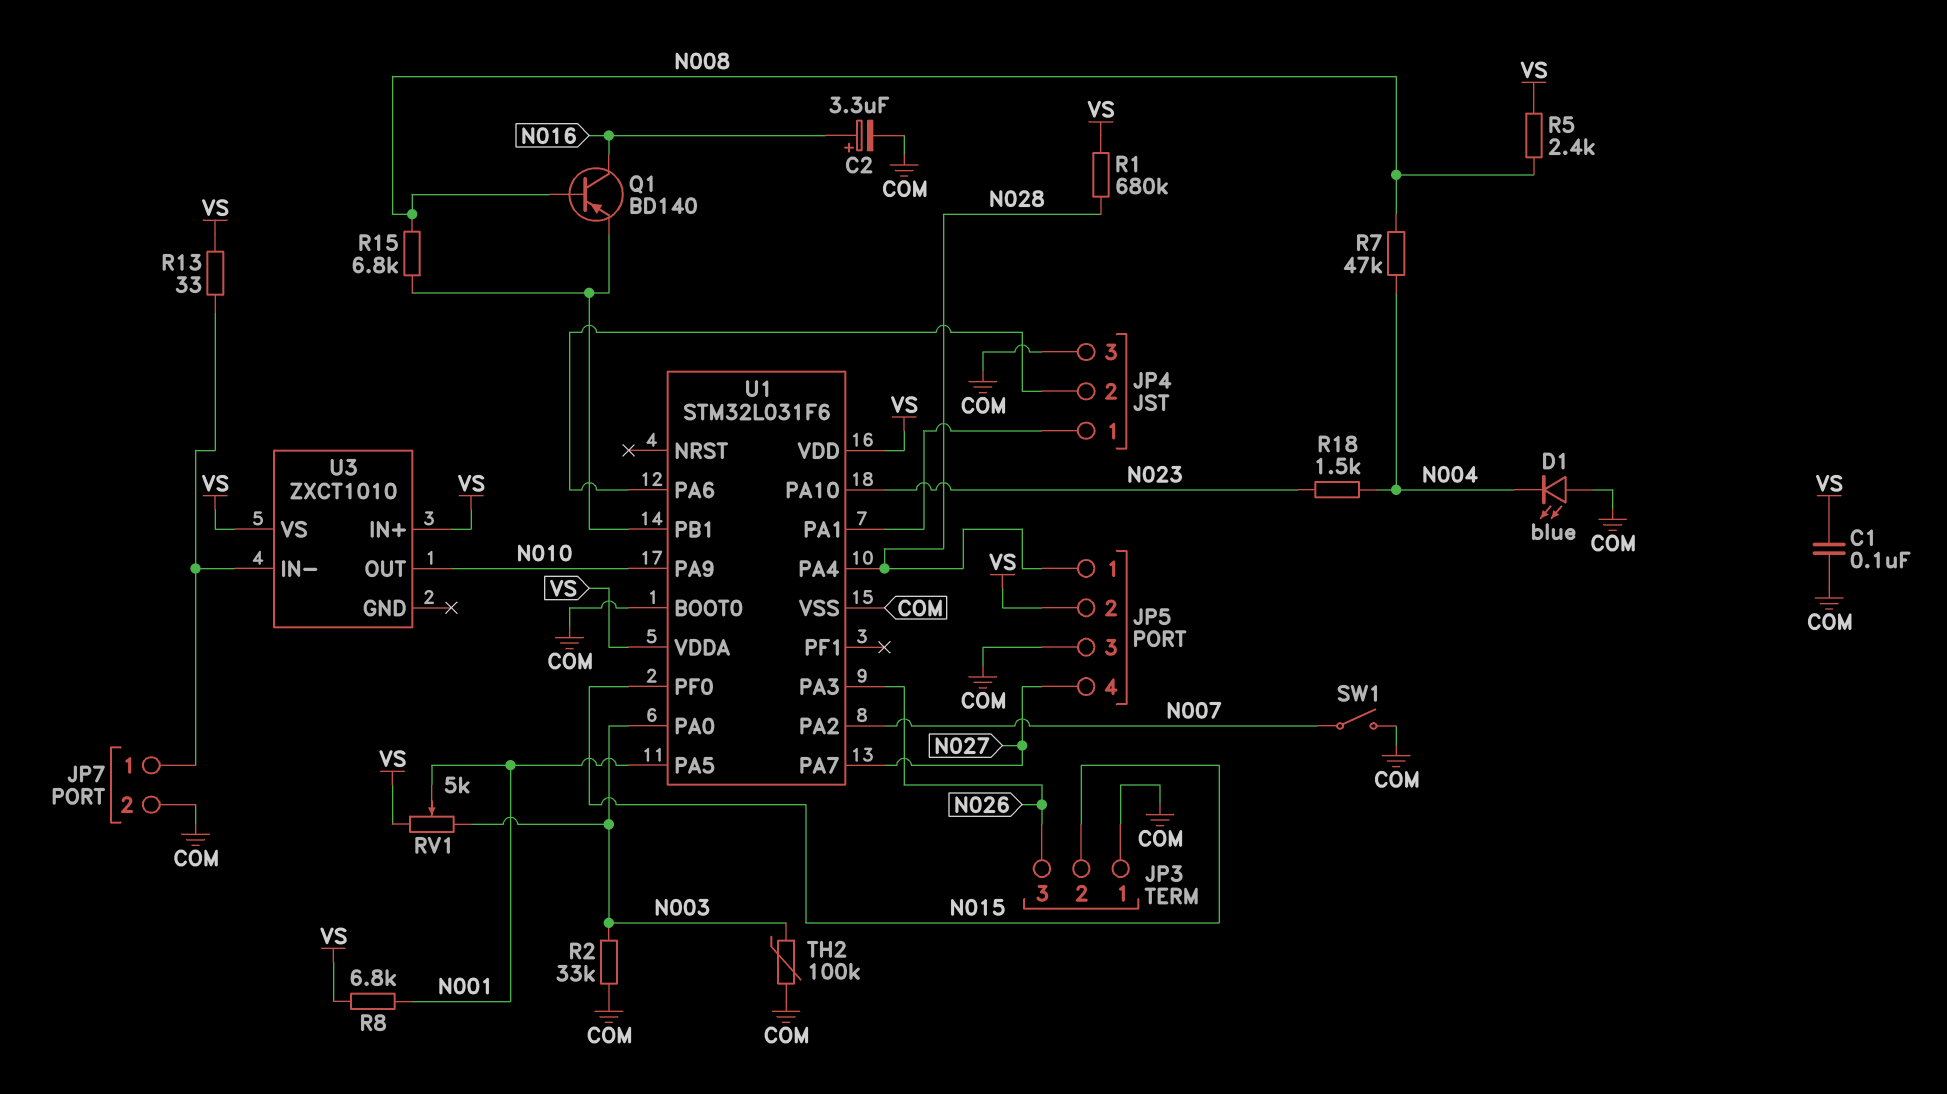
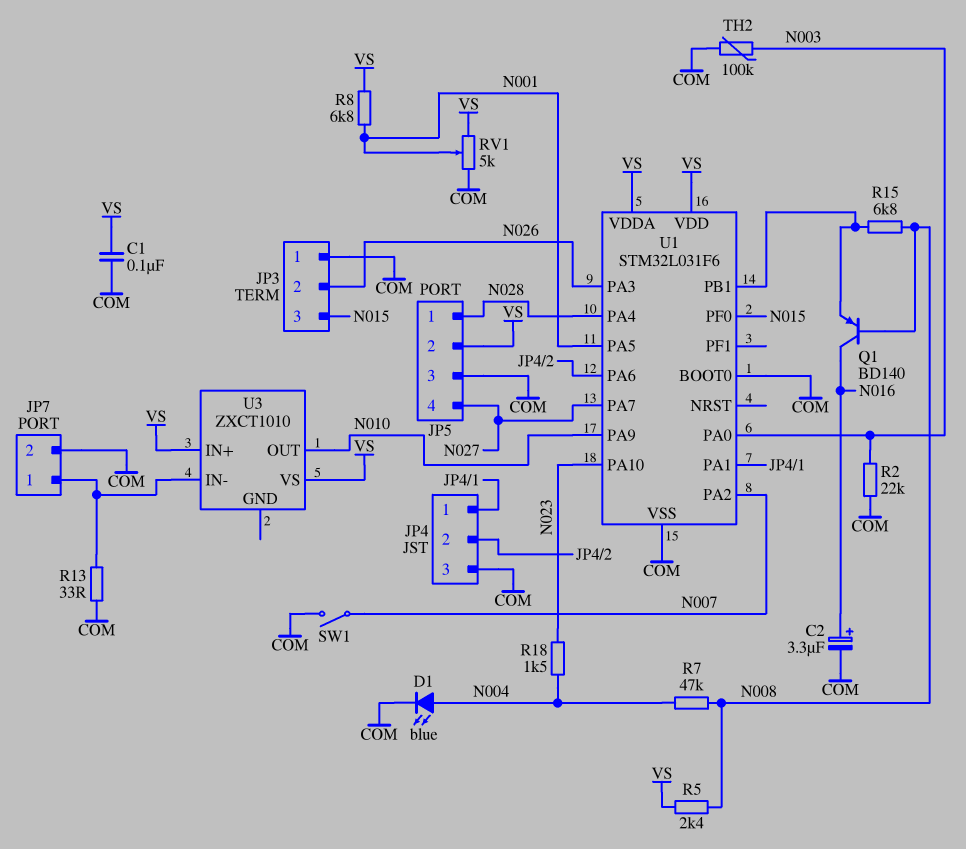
D1: LED blue (A COM, K N004) -> LED blue (A N004, K COM)
JP3 pin 2: N015 -> N026
JP3 pin 3: N026 -> N015
R1: 680k (N028, VS) -> none
R2: 33k (COM, N003) -> 22k (COM, N003)
R13: 33 (JP7/1, VS) -> 33 (COM, JP7/1)
RV1: 5k (N003, VS, wiper N001) -> 5k (COM, VS, wiper N001)

